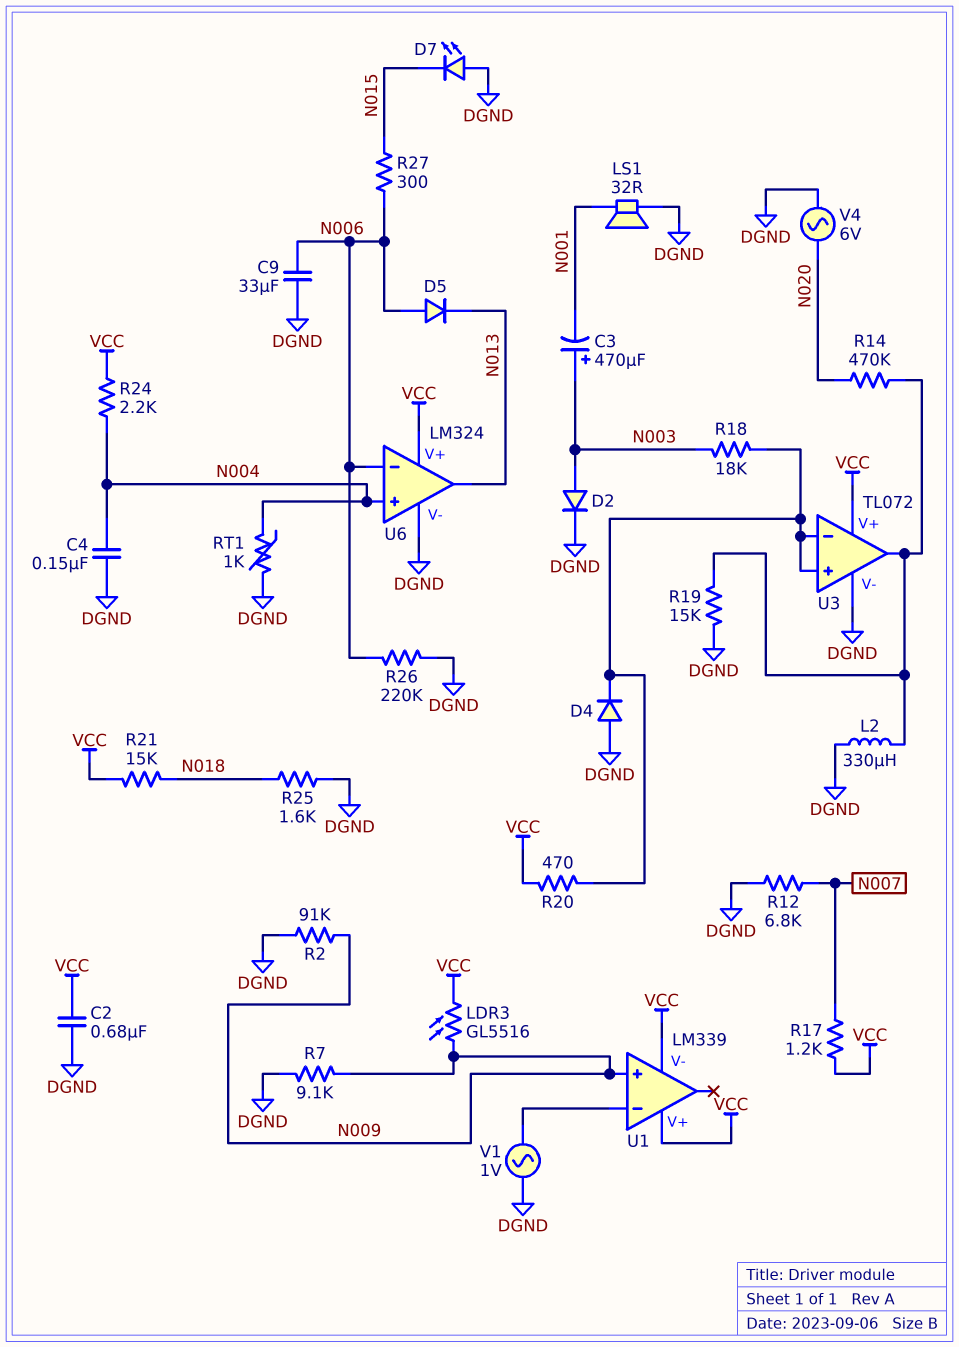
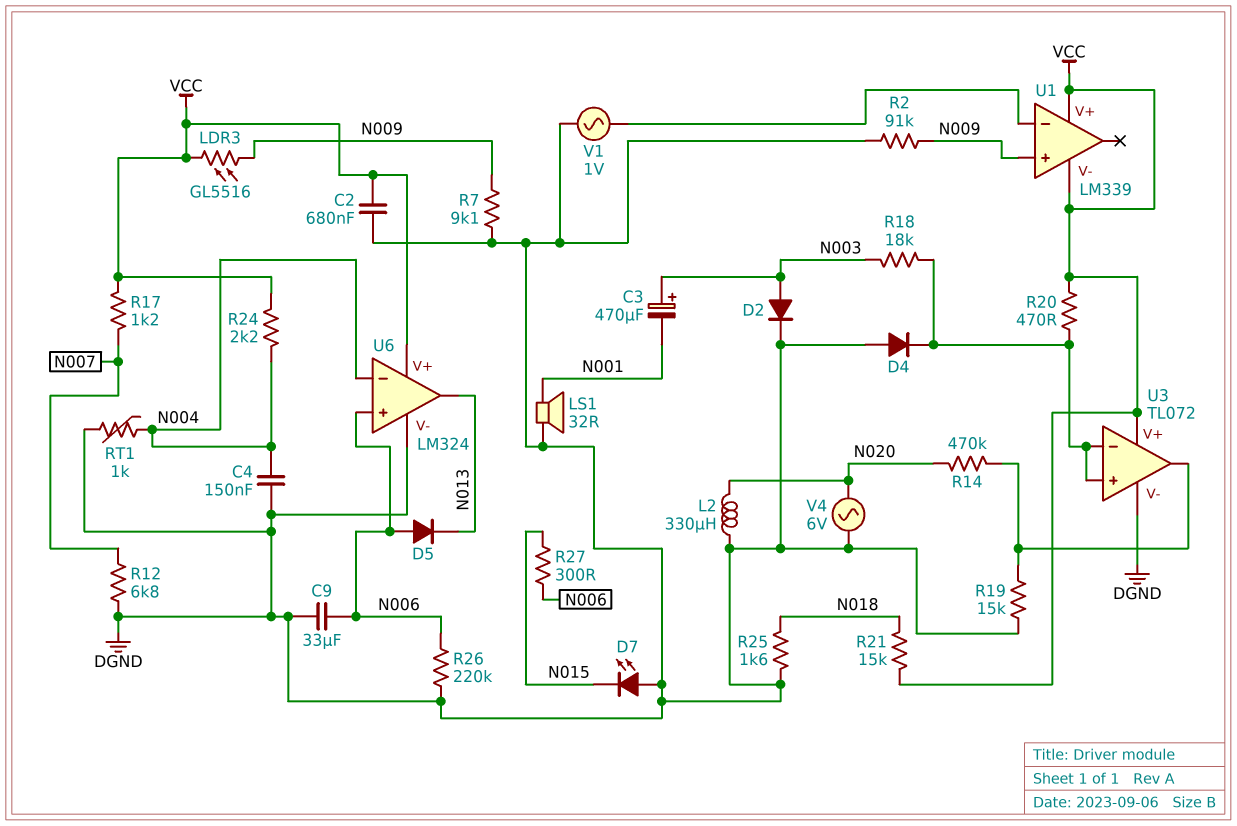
L2: 330uH (DGND, U3/out) -> 330uH (DGND, N020)
U6 pin in+: N004 -> N006
U6 pin in-: N006 -> N004

